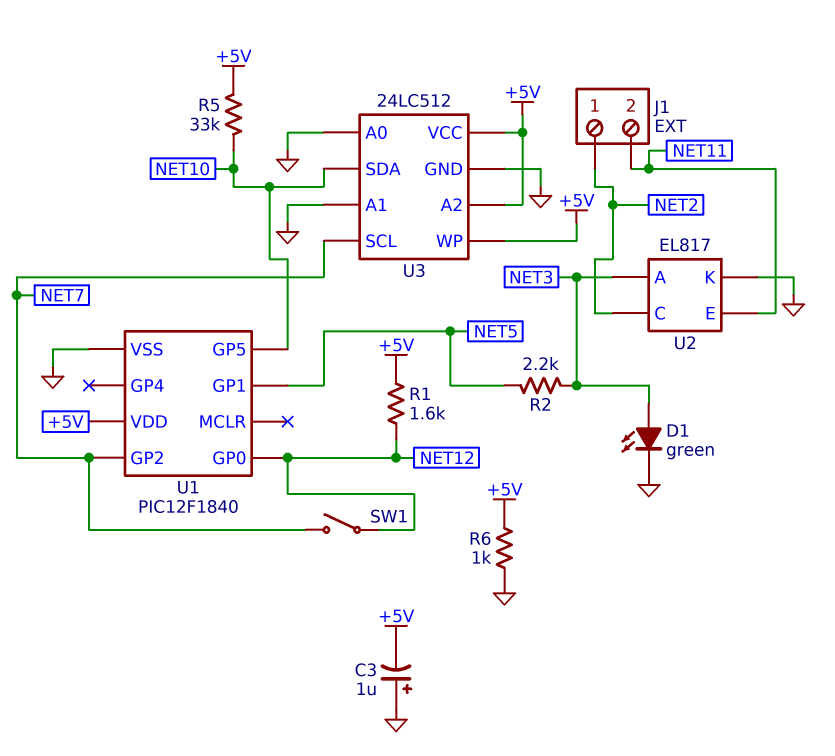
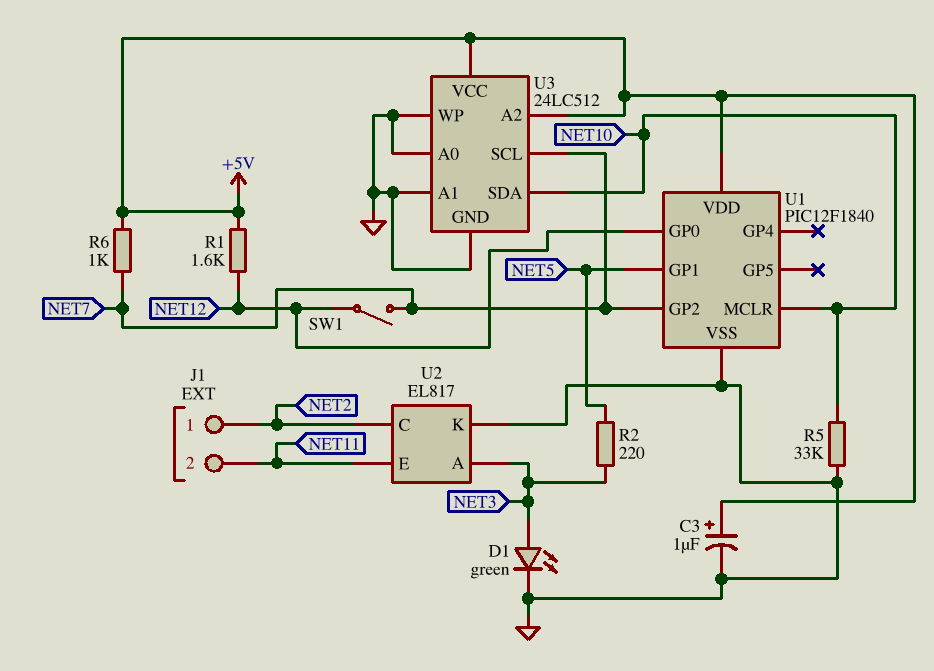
C3: 1uF (plus GND, minus +5V) -> 1uF (plus +5V, minus GND)
R2: 2.2k (NET3, NET5) -> 220 (NET3, NET5)
R5: 33k (+5V, NET10) -> 33k (GND, NET10)
R6: 1k (+5V, GND) -> 1k (+5V, NET7)
U1 pin GP5: NET10 -> none
U1 pin MCLR: none -> NET10
U3 pin WP: +5V -> GND

